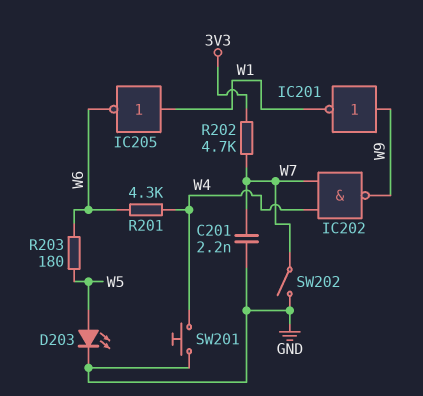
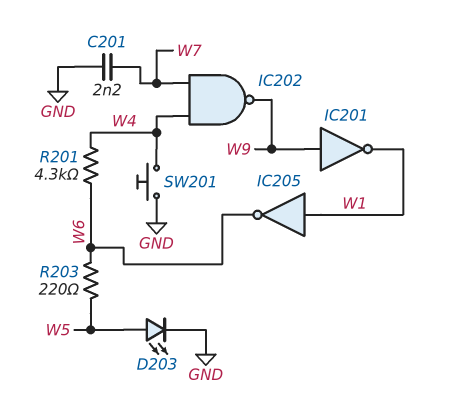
R202: 4.7k (3V3, W7) -> none
R203: 180 (W5, W6) -> 220 (W5, W6)
SW202: switch (GND, W7) -> none

